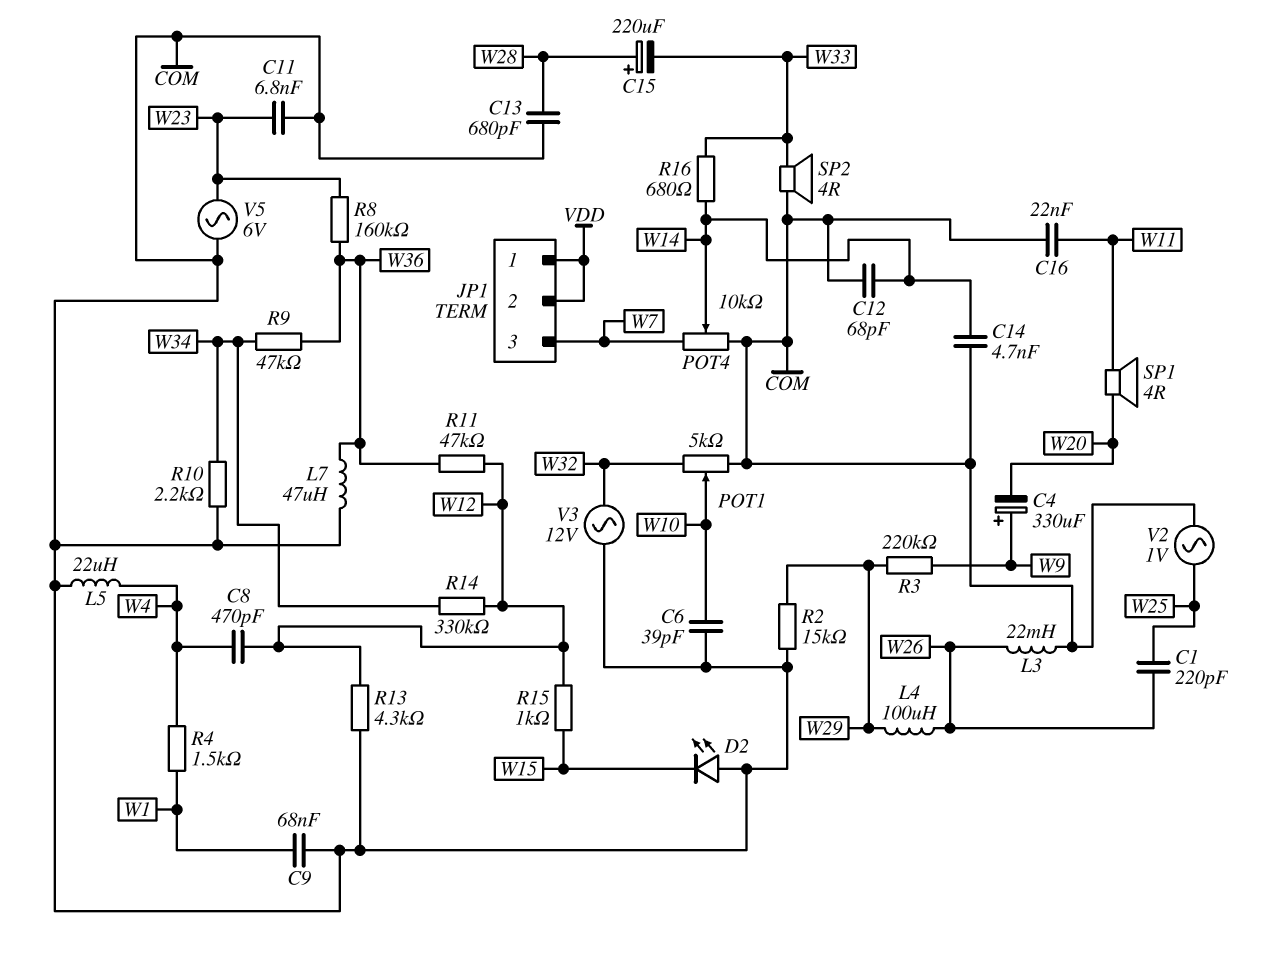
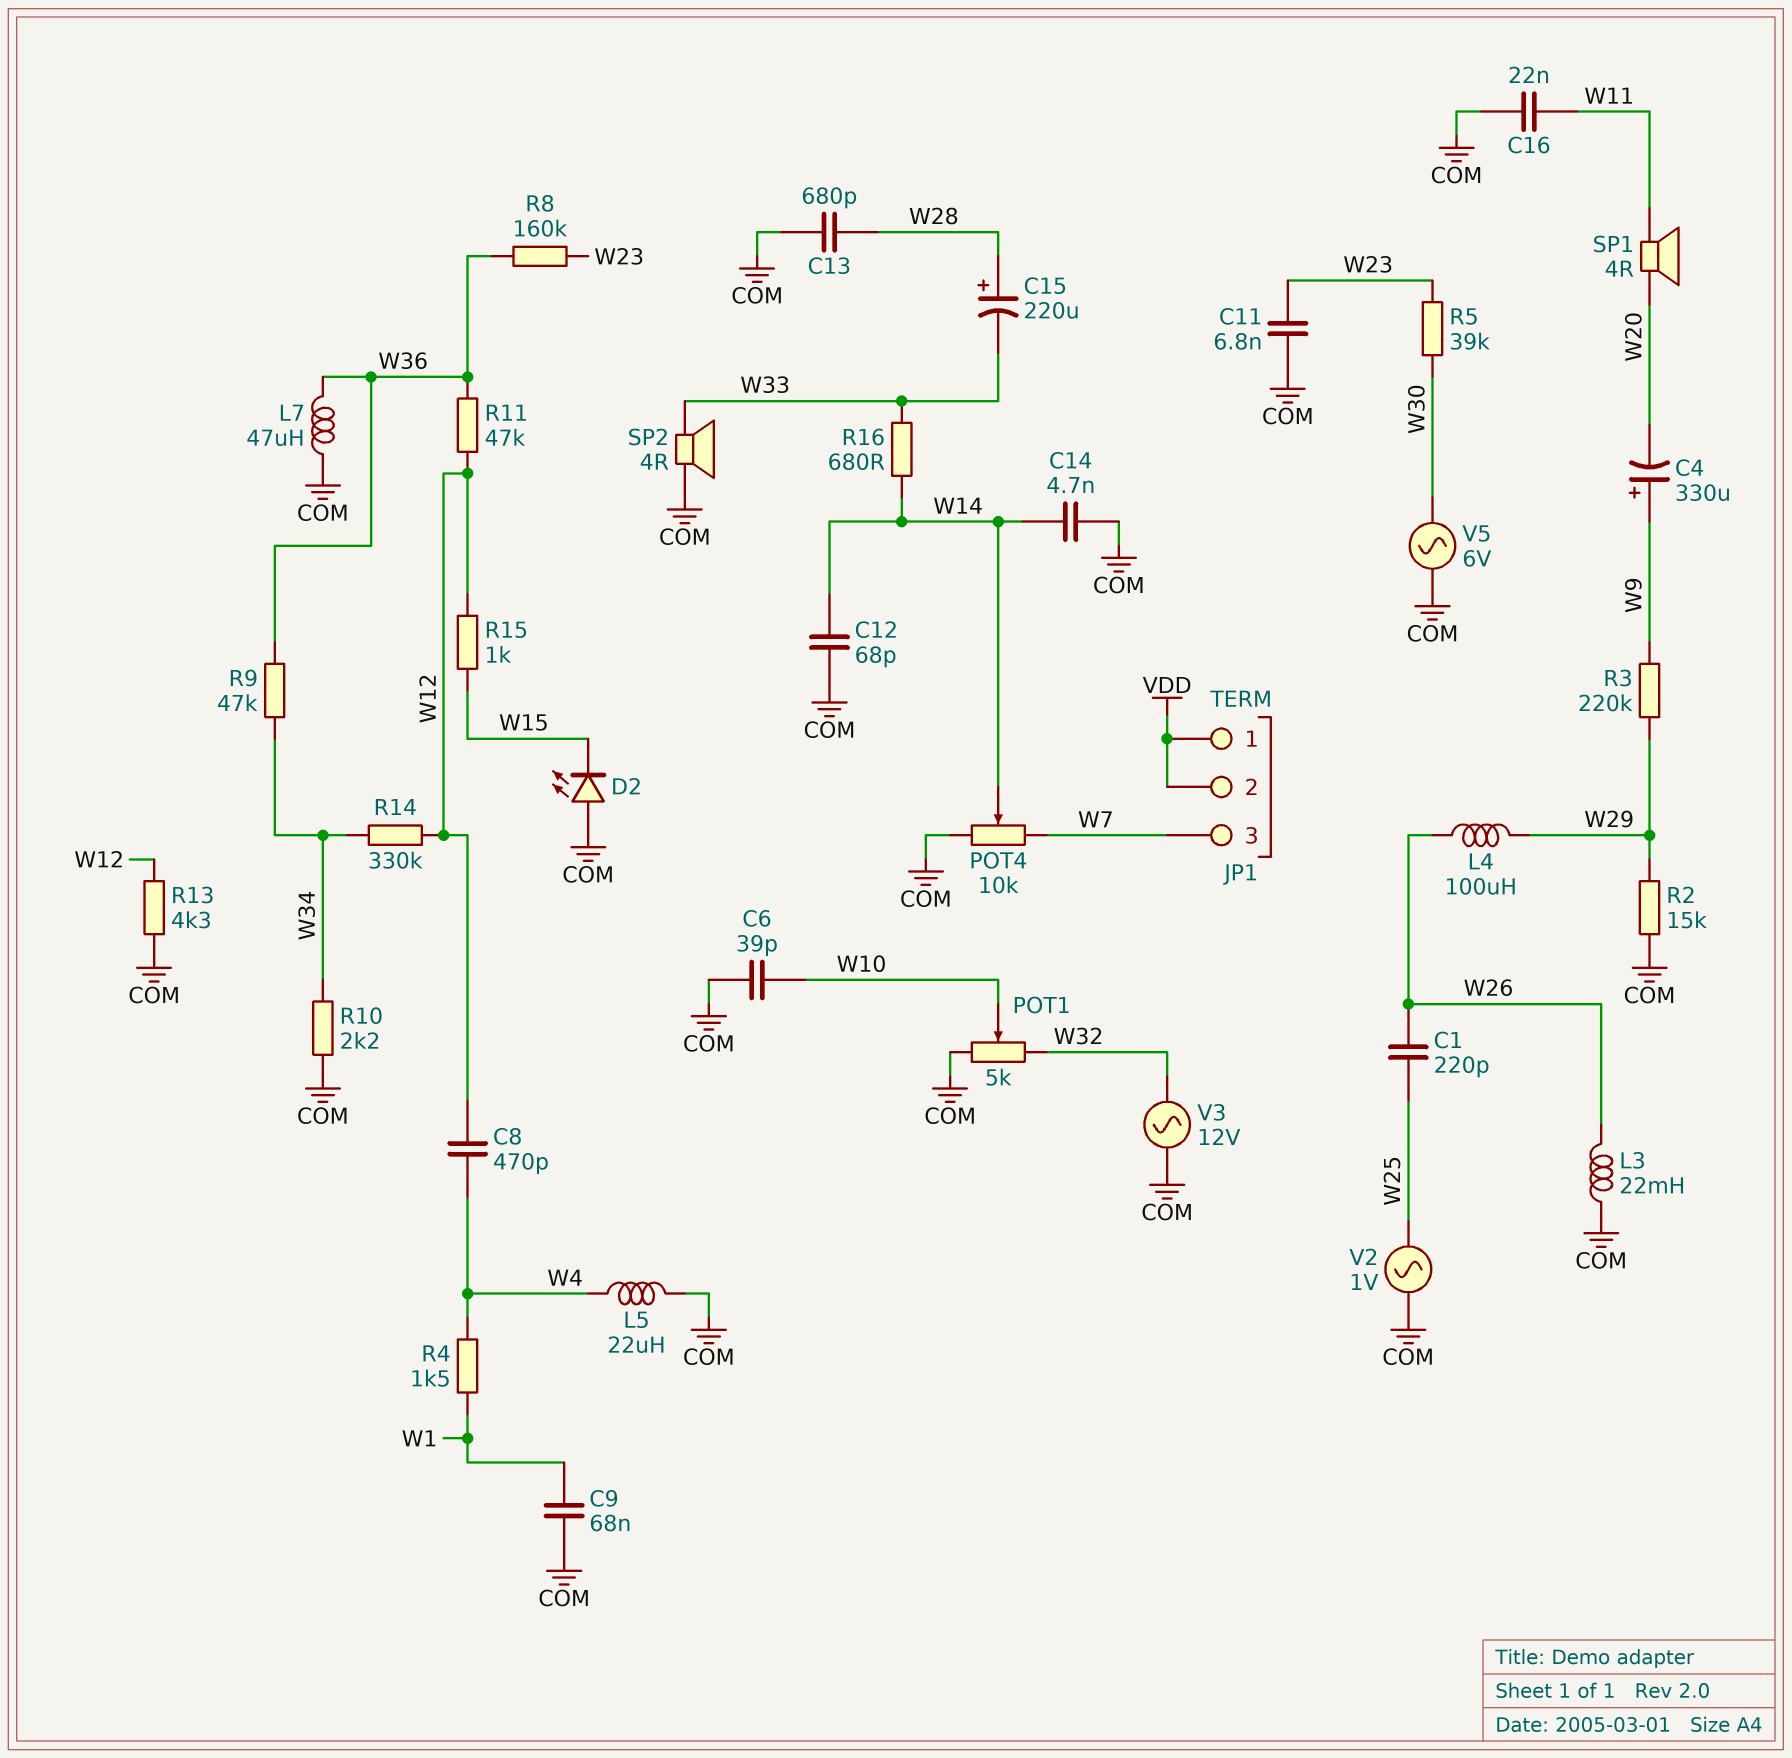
R5: none -> 39k (W23, W30)
V5: AC 6V (COM, W23) -> AC 6V (COM, W30)

